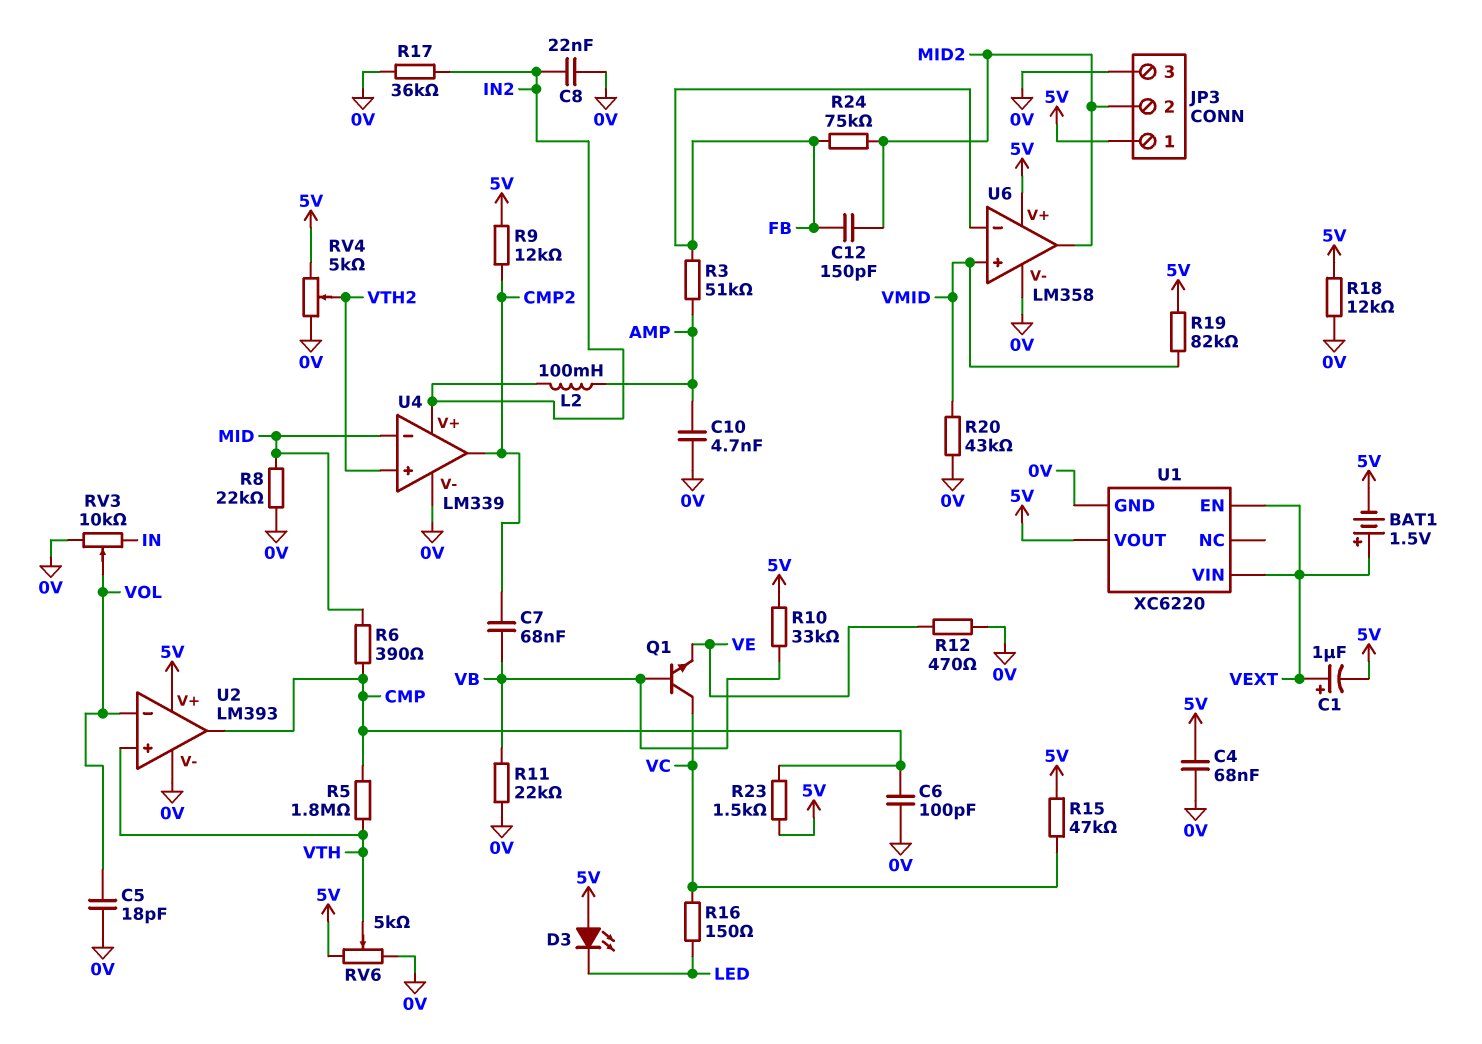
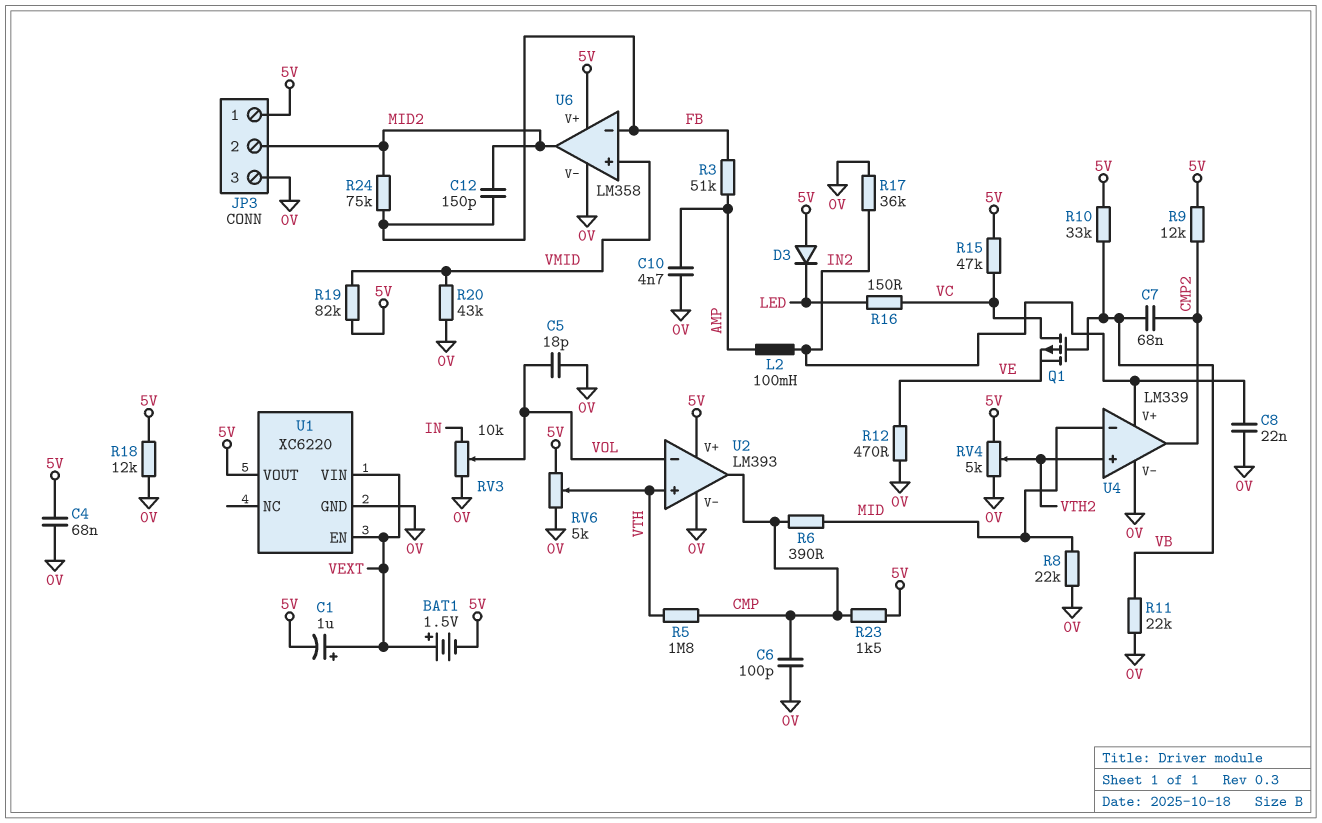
D3: LED (A 5V, K LED) -> diode (A 5V, K LED)
Q1: NPN (B VB, C VC, E VE) -> PMOS (G VB, D VC, S VE)

